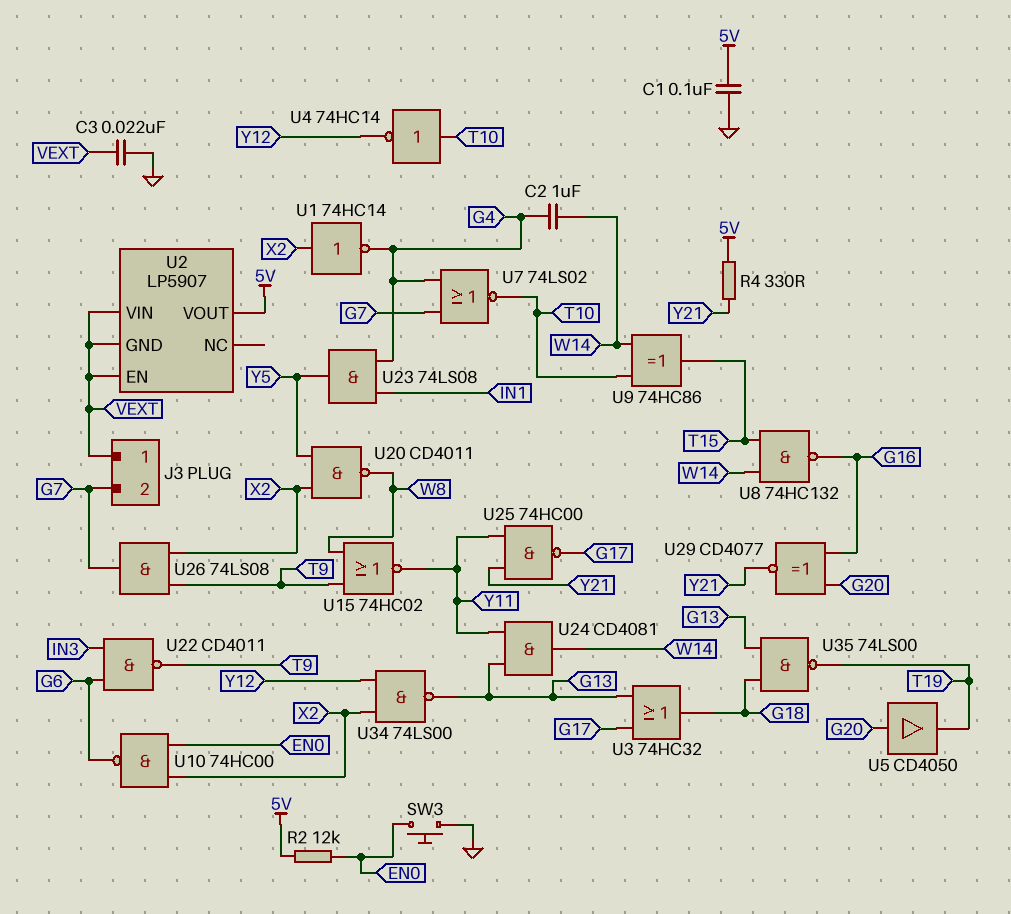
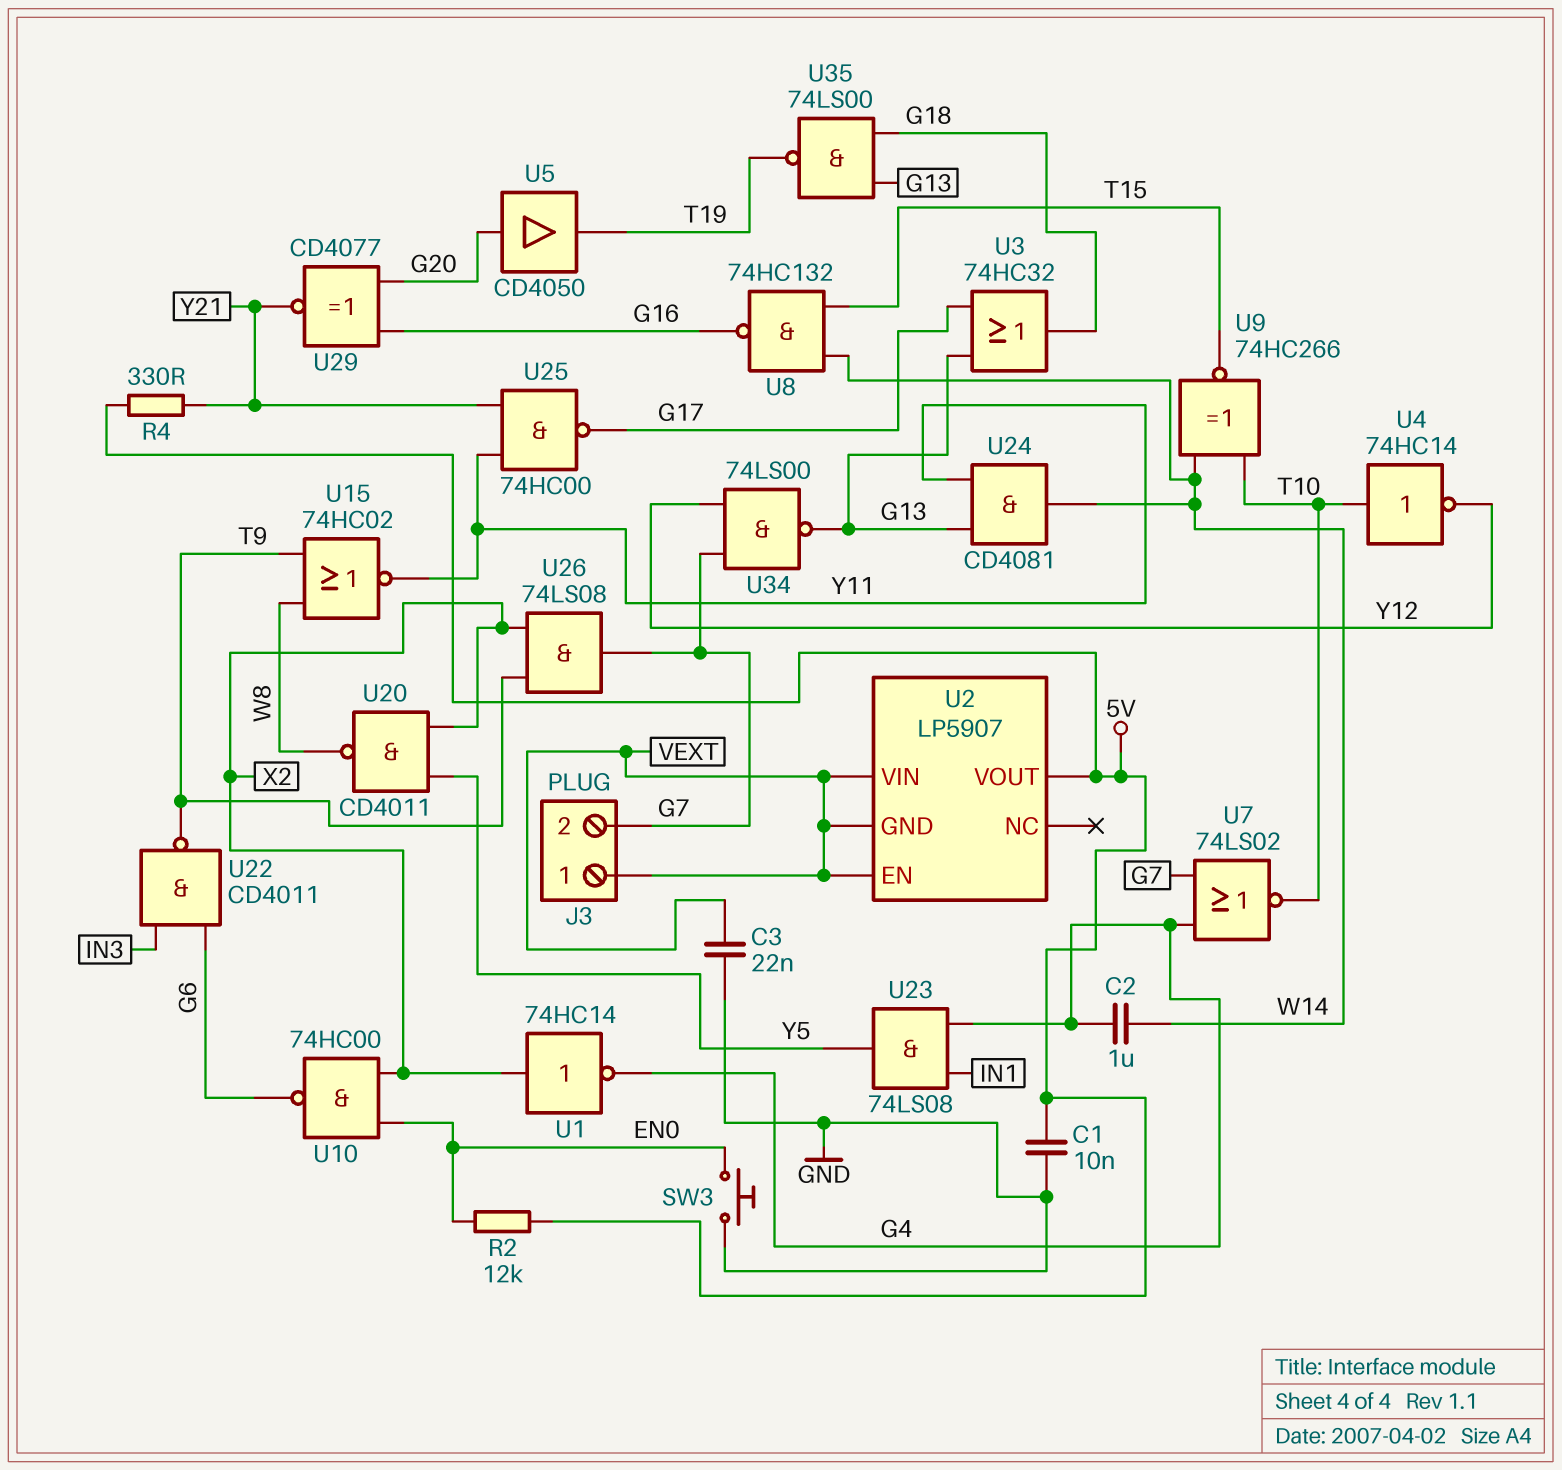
C1: 100nF (5V, GND) -> 10nF (5V, GND)
U9: XOR 74HC86 (in T10, in W14, out T15) -> XNOR 74HC266 (in T10, in W14, out T15)
U34: NAND 74LS00 (in X2, in Y12, out G13) -> NAND 74LS00 (in G7, in Y12, out G13)

